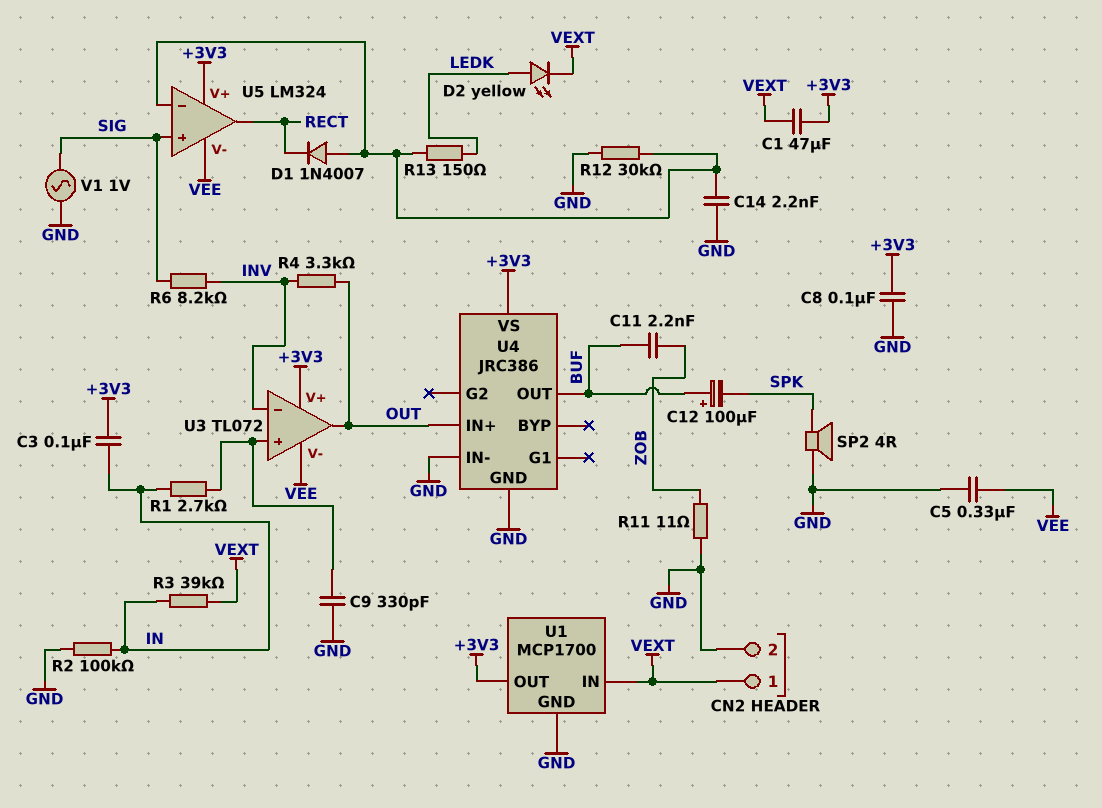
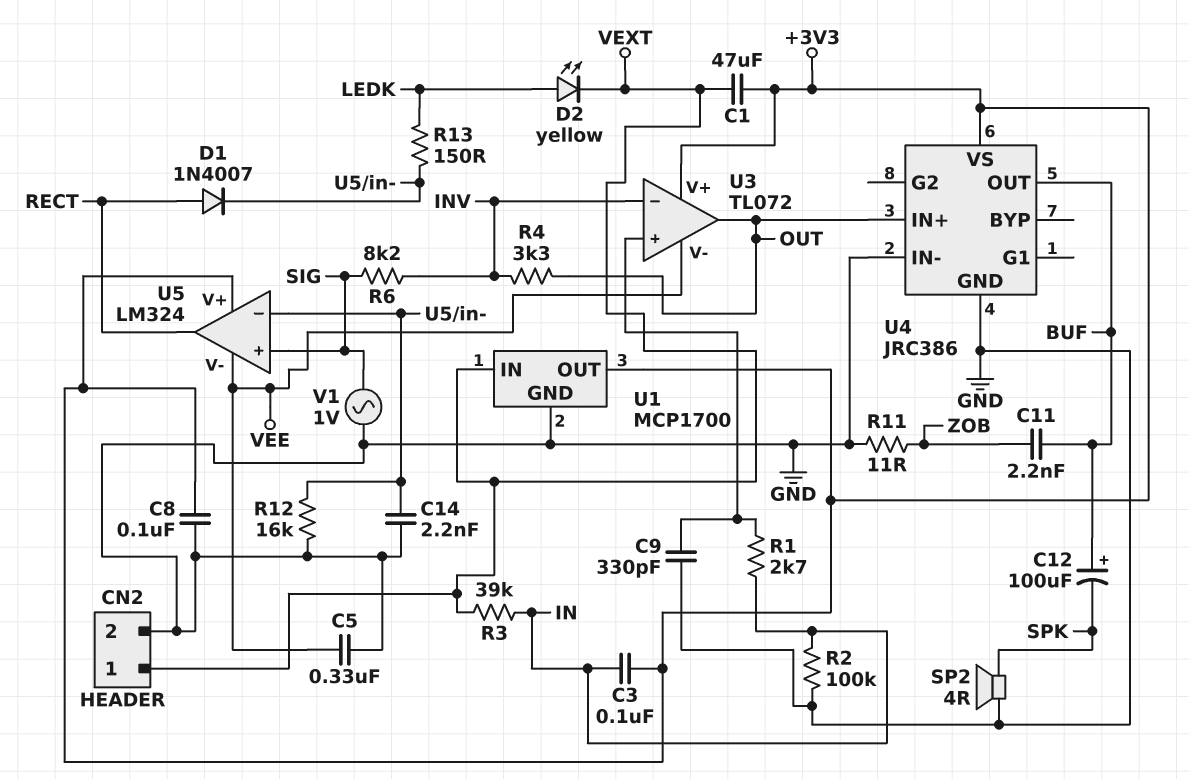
D1: diode 1N4007 (A U5/in-, K RECT) -> diode 1N4007 (A RECT, K U5/in-)
R12: 30k (GND, U5/in-) -> 16k (GND, U5/in-)

